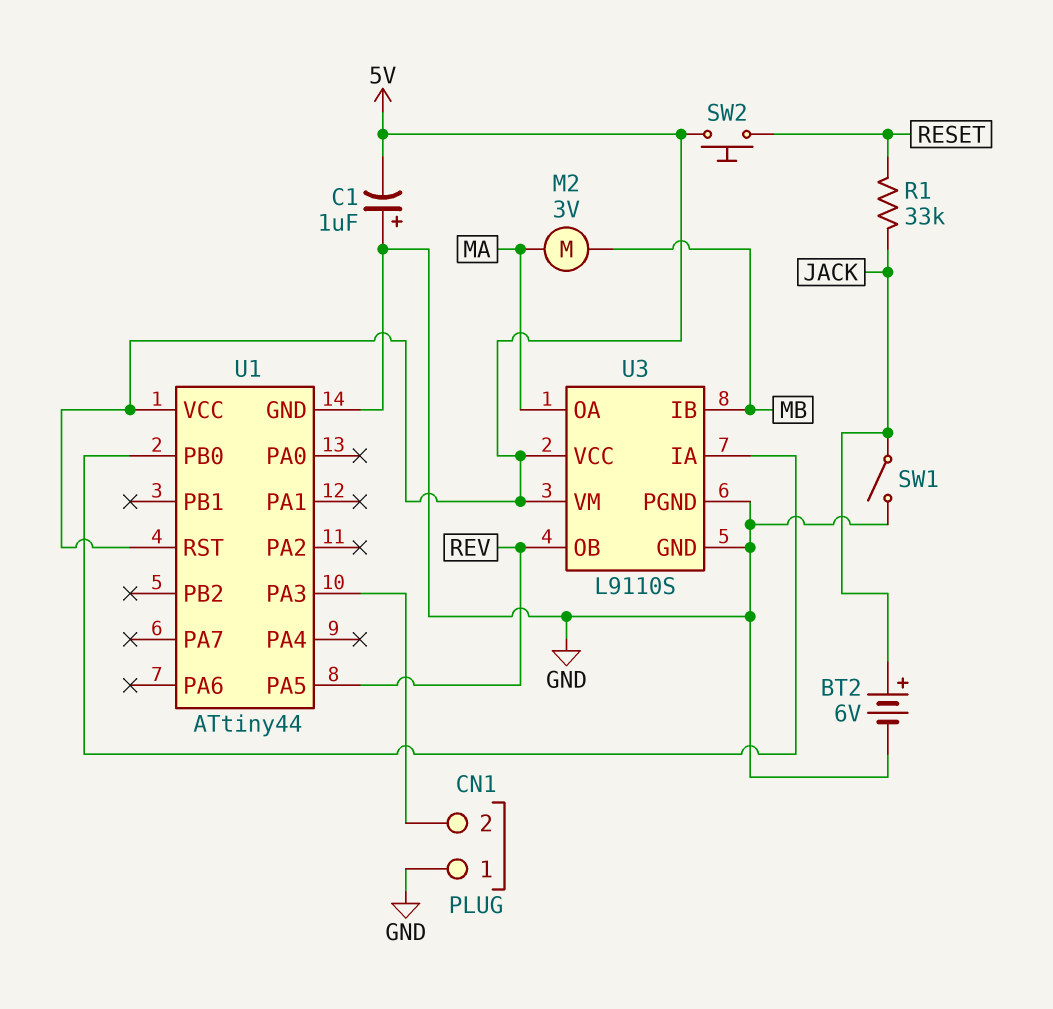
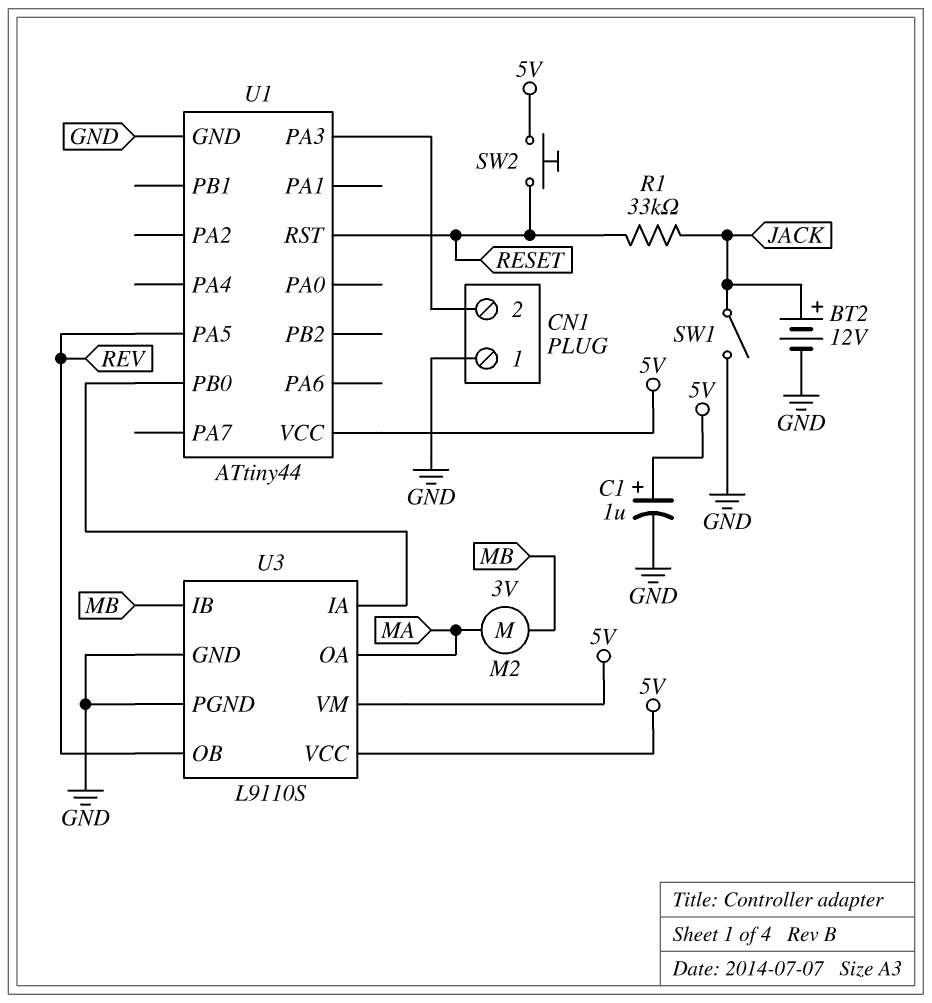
BT2: 6V (plus JACK, minus GND) -> 12V (plus JACK, minus GND)
C1: 1uF (plus GND, minus 5V) -> 1uF (plus 5V, minus GND)
U1 pin RST: 5V -> RESET

